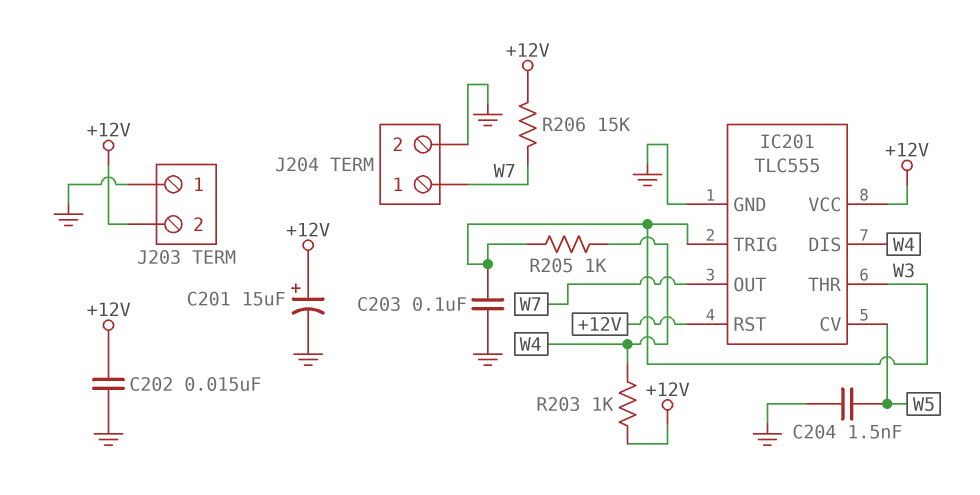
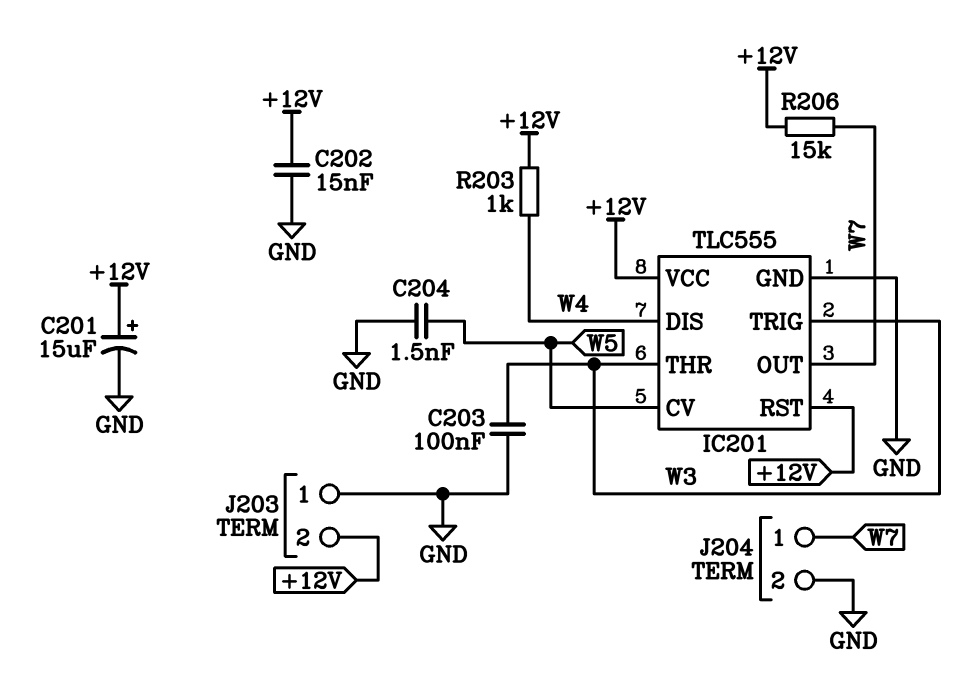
R205: 1k (W3, W4) -> none

